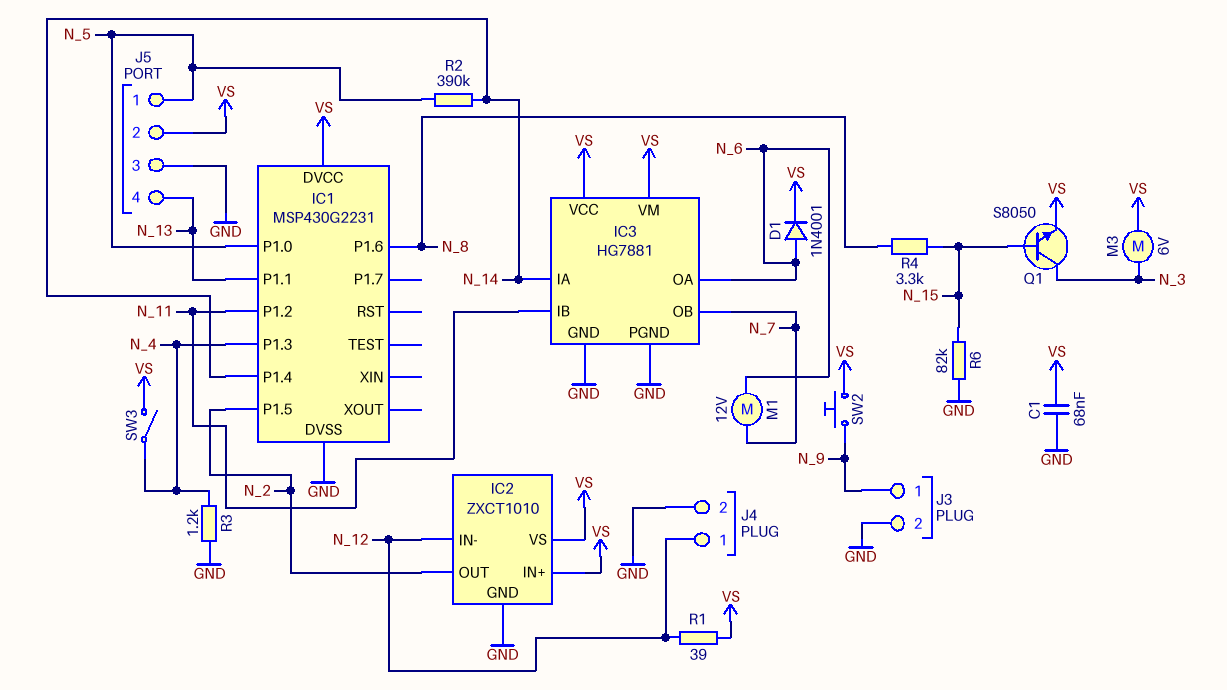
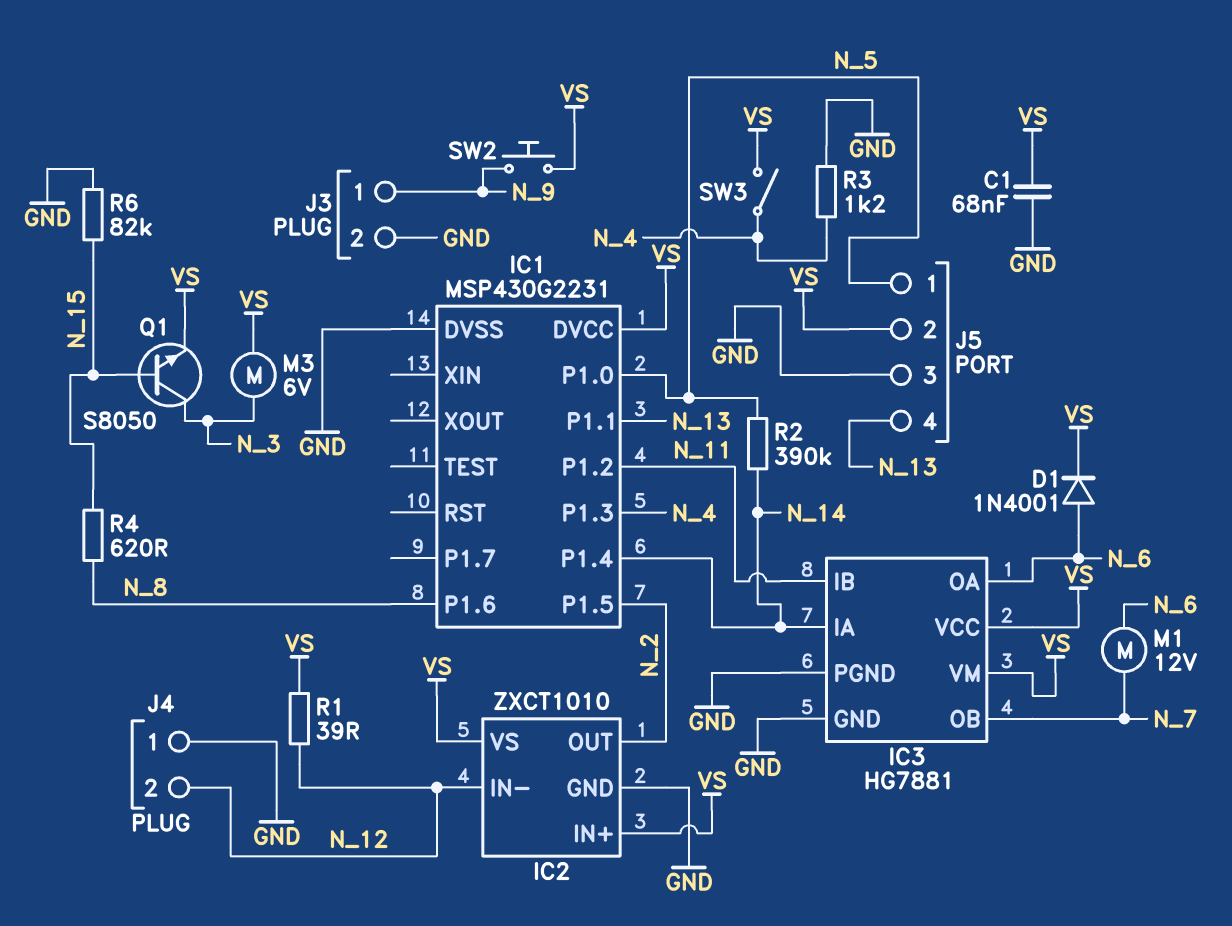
J4 pin 1: N_12 -> GND
J4 pin 2: GND -> N_12
R4: 3.3k (N_8, N_15) -> 620 (N_8, N_15)

